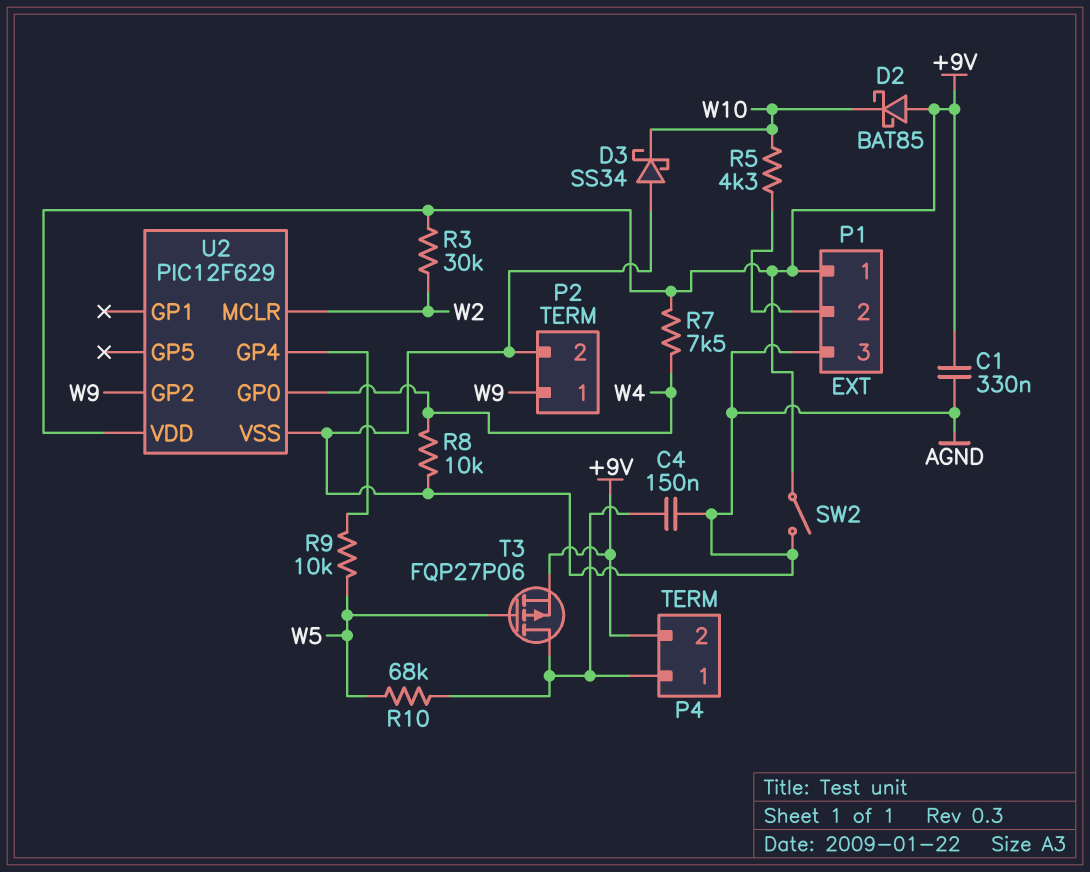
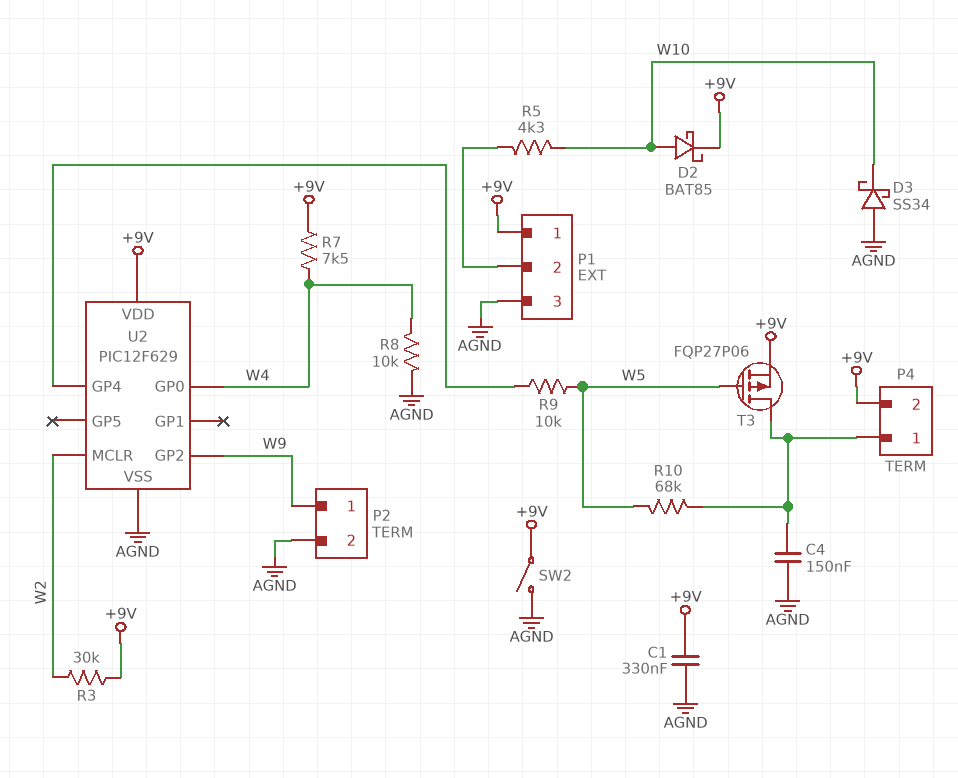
D2: schottky BAT85 (A +9V, K W10) -> schottky BAT85 (A W10, K +9V)

